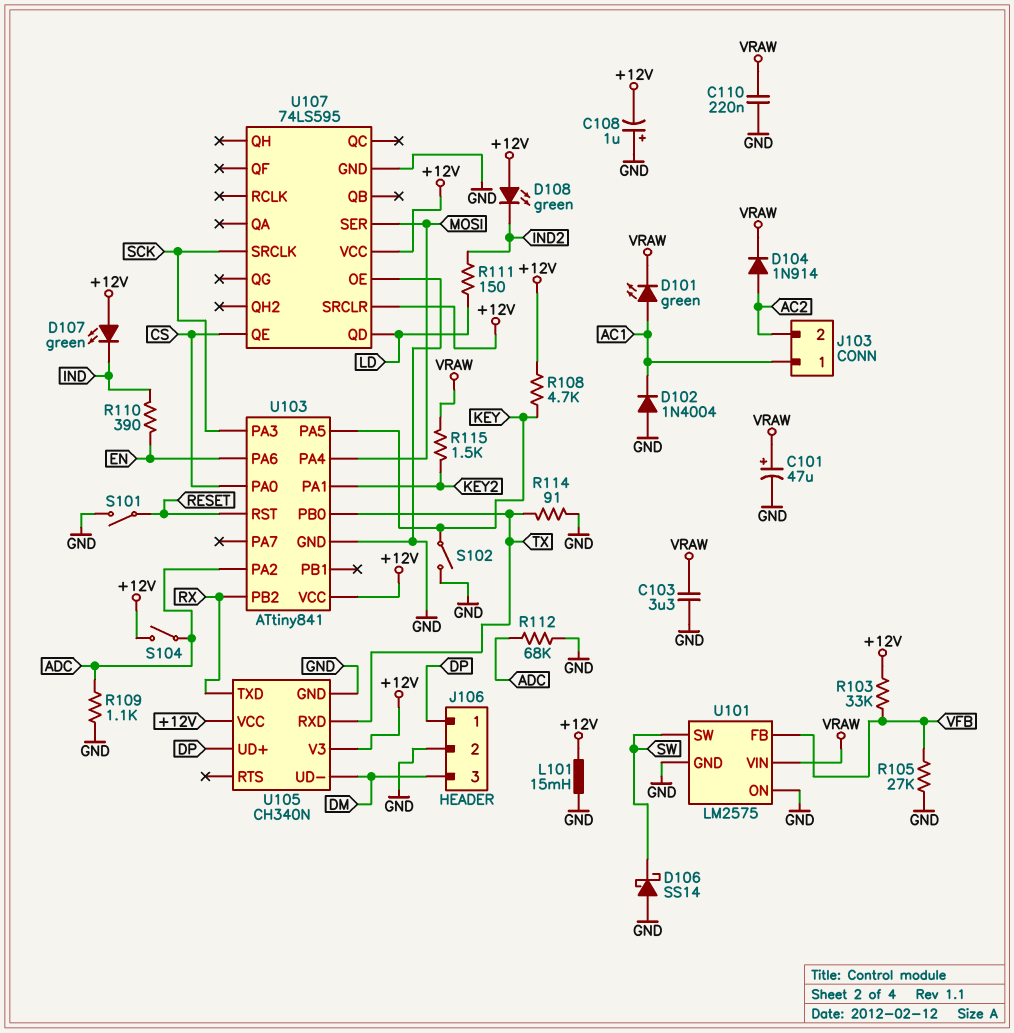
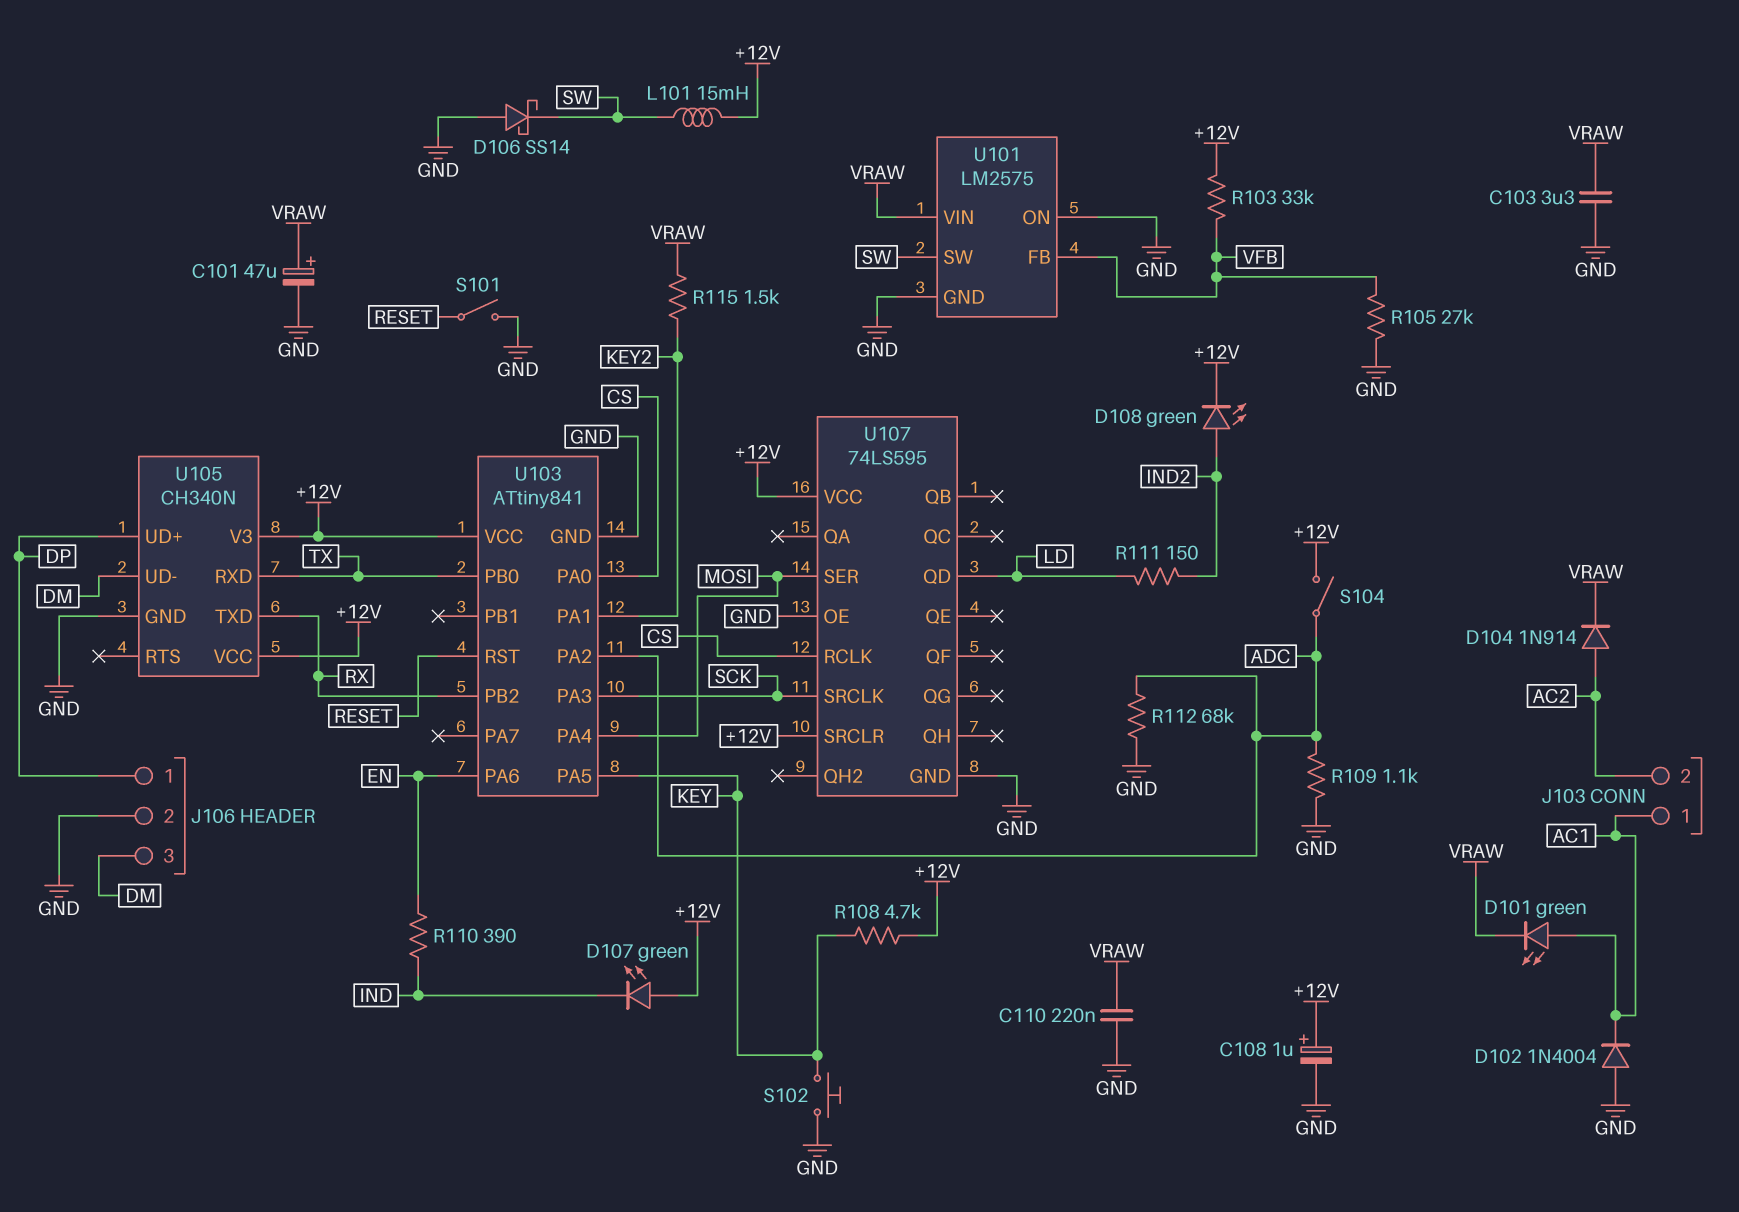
C108: 1uF (plus GND, minus +12V) -> 1uF (plus +12V, minus GND)
D108: LED green (A +12V, K IND2) -> LED green (A IND2, K +12V)
L101: 15mH (+12V, GND) -> 15mH (+12V, SW)
R114: 91 (GND, TX) -> none
S102: switch (GND, KEY) -> button (GND, KEY)
U107 pin QE: CS -> none
U107 pin RCLK: none -> CS

